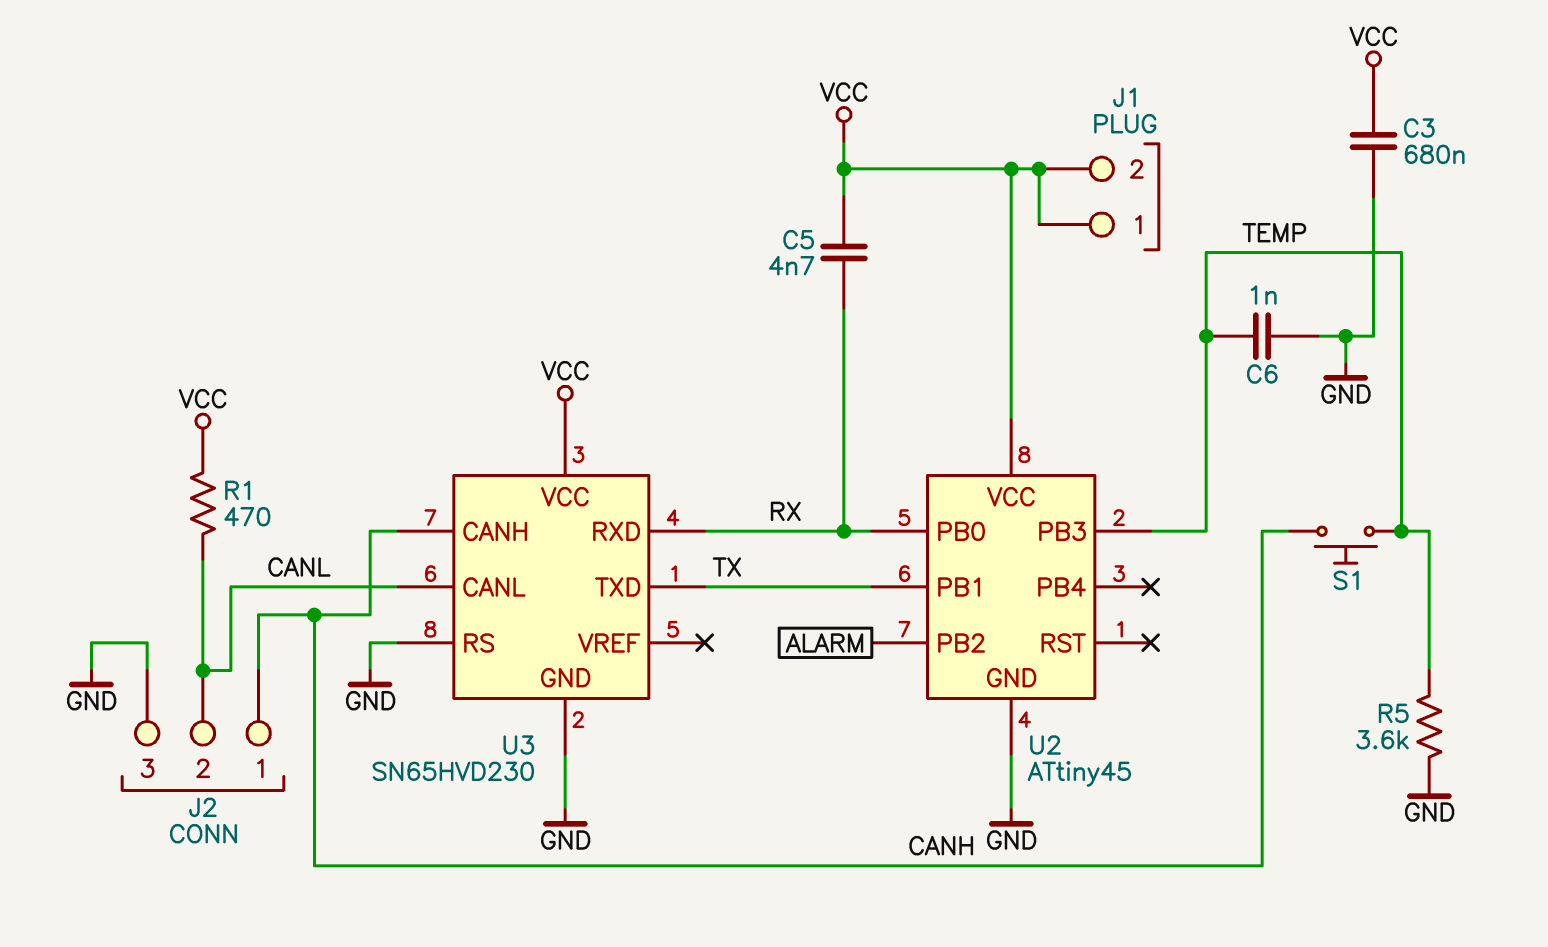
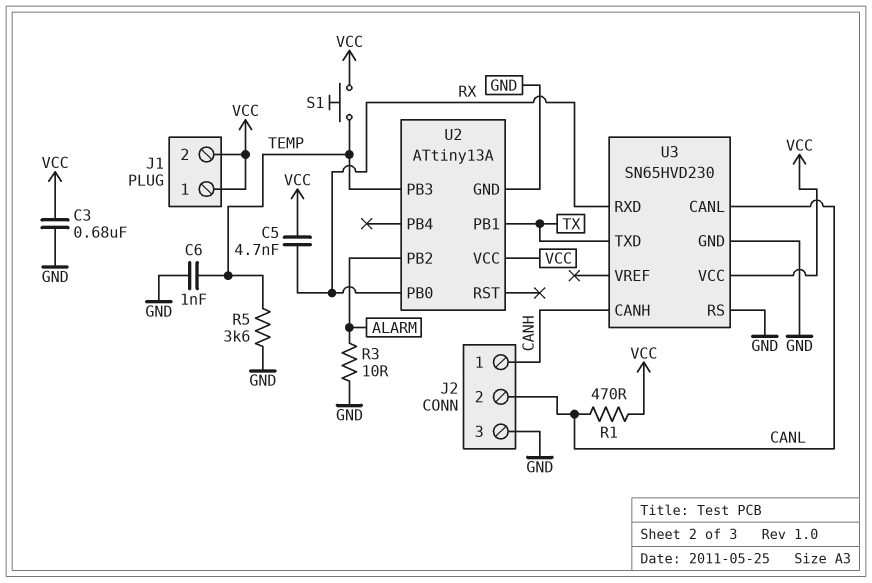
R3: none -> 10 (ALARM, GND)
S1: button (CANH, TEMP) -> button (TEMP, VCC)
U2: ATtiny45 -> ATtiny13A

